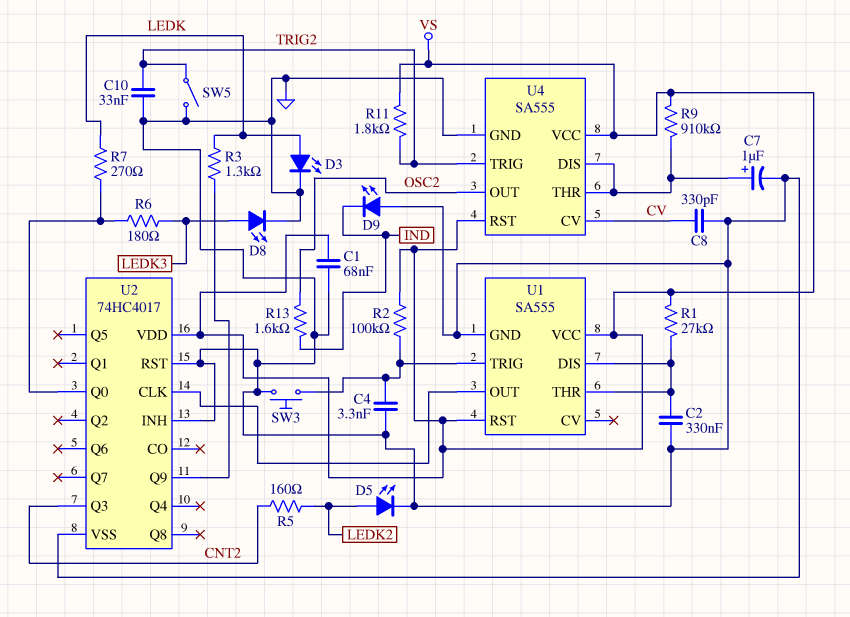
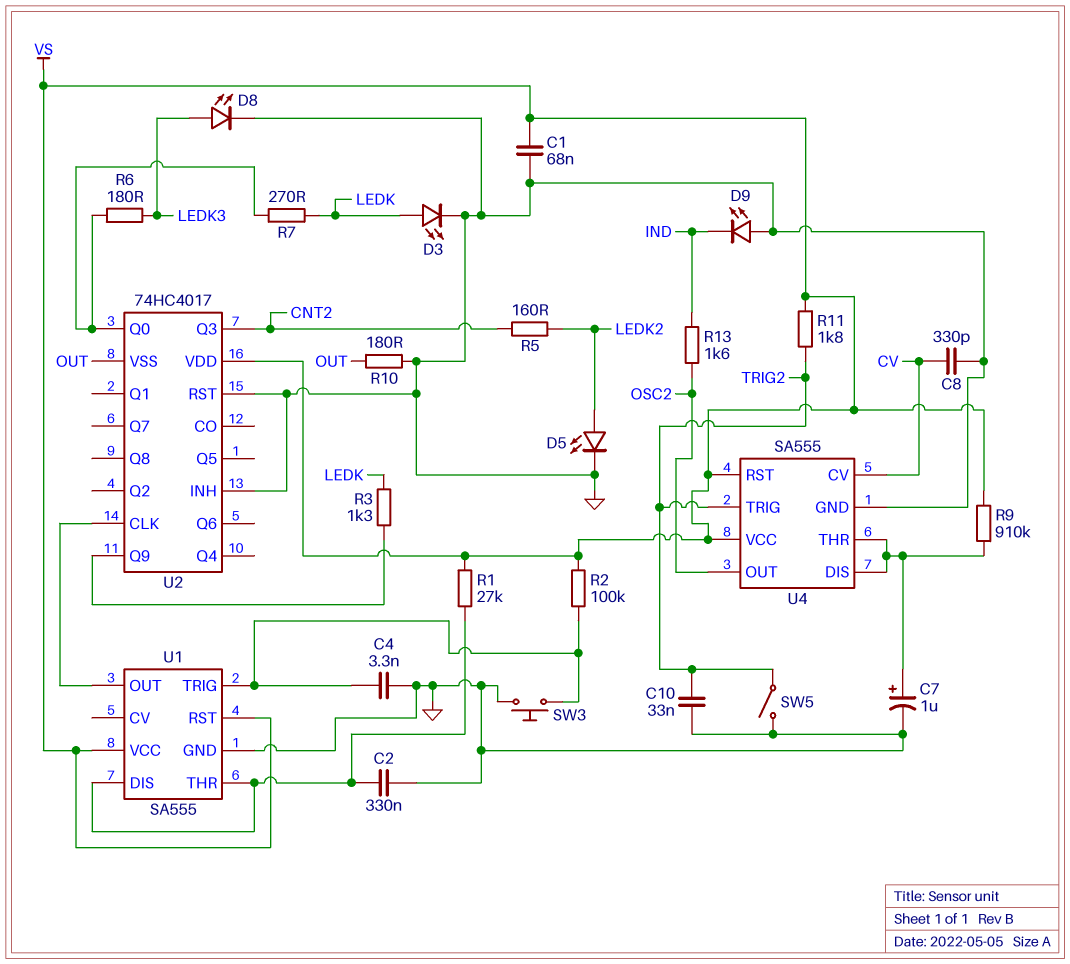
R10: none -> 180 (GND, OUT)
U2 pin VSS: GND -> OUT

